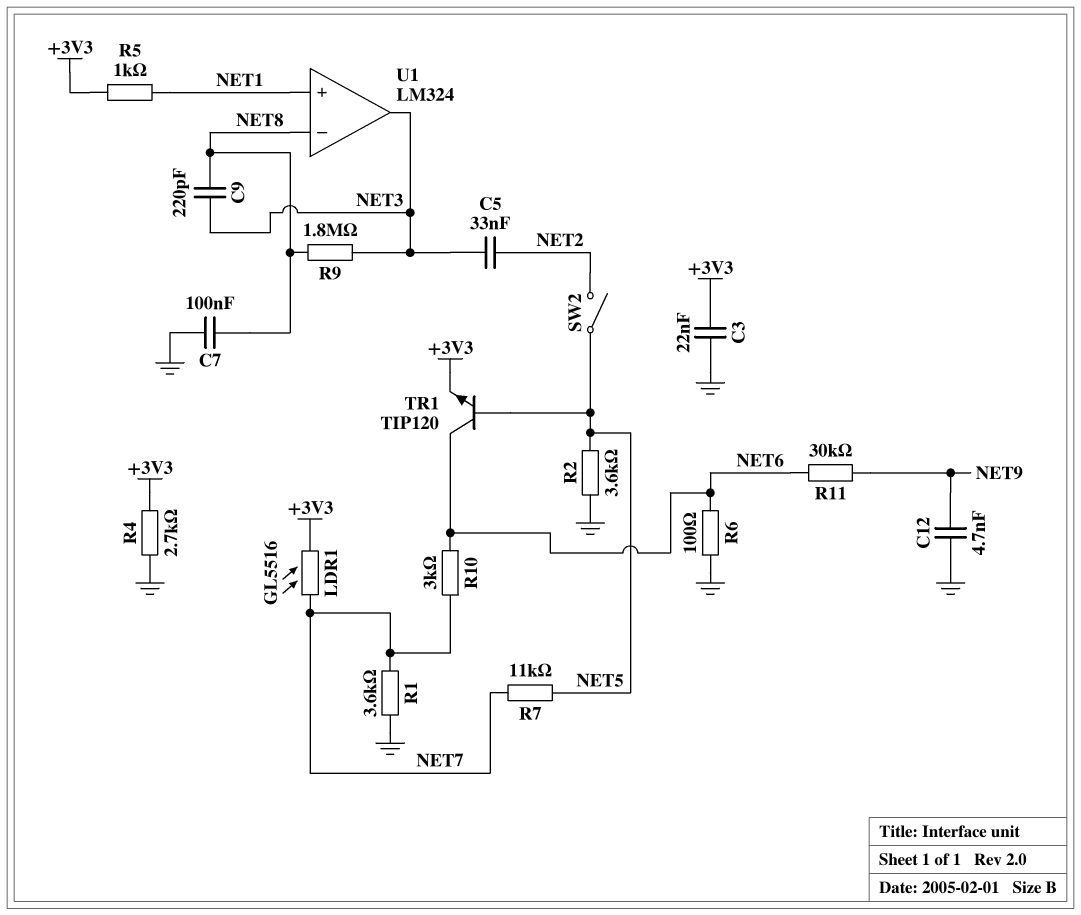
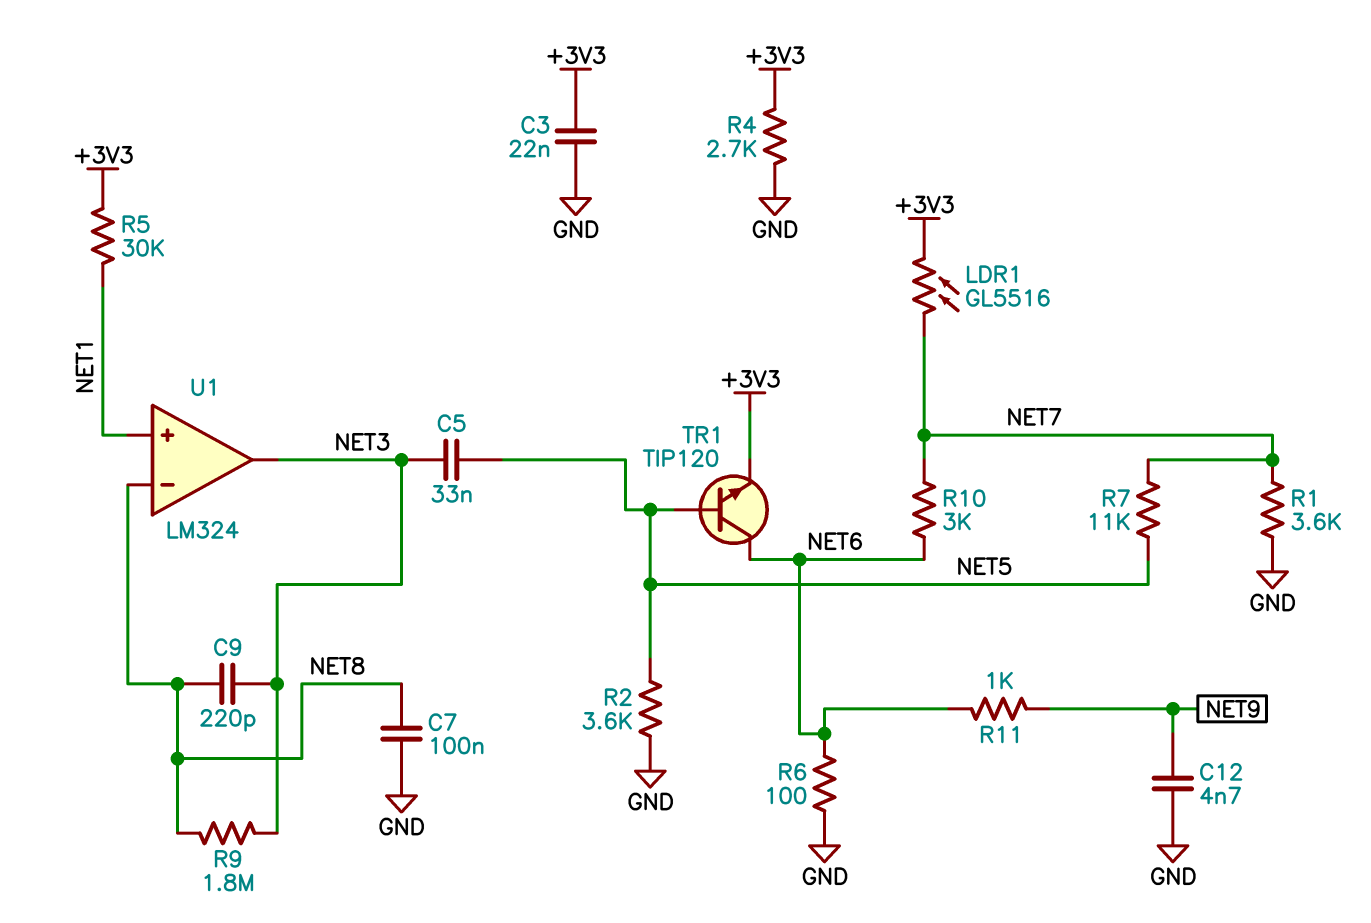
C5: 33nF (NET2, NET3) -> 33nF (NET3, NET5)
R5: 1k (+3V3, NET1) -> 30k (+3V3, NET1)
R11: 30k (NET6, NET9) -> 1k (NET6, NET9)
SW2: switch (NET2, NET5) -> none

